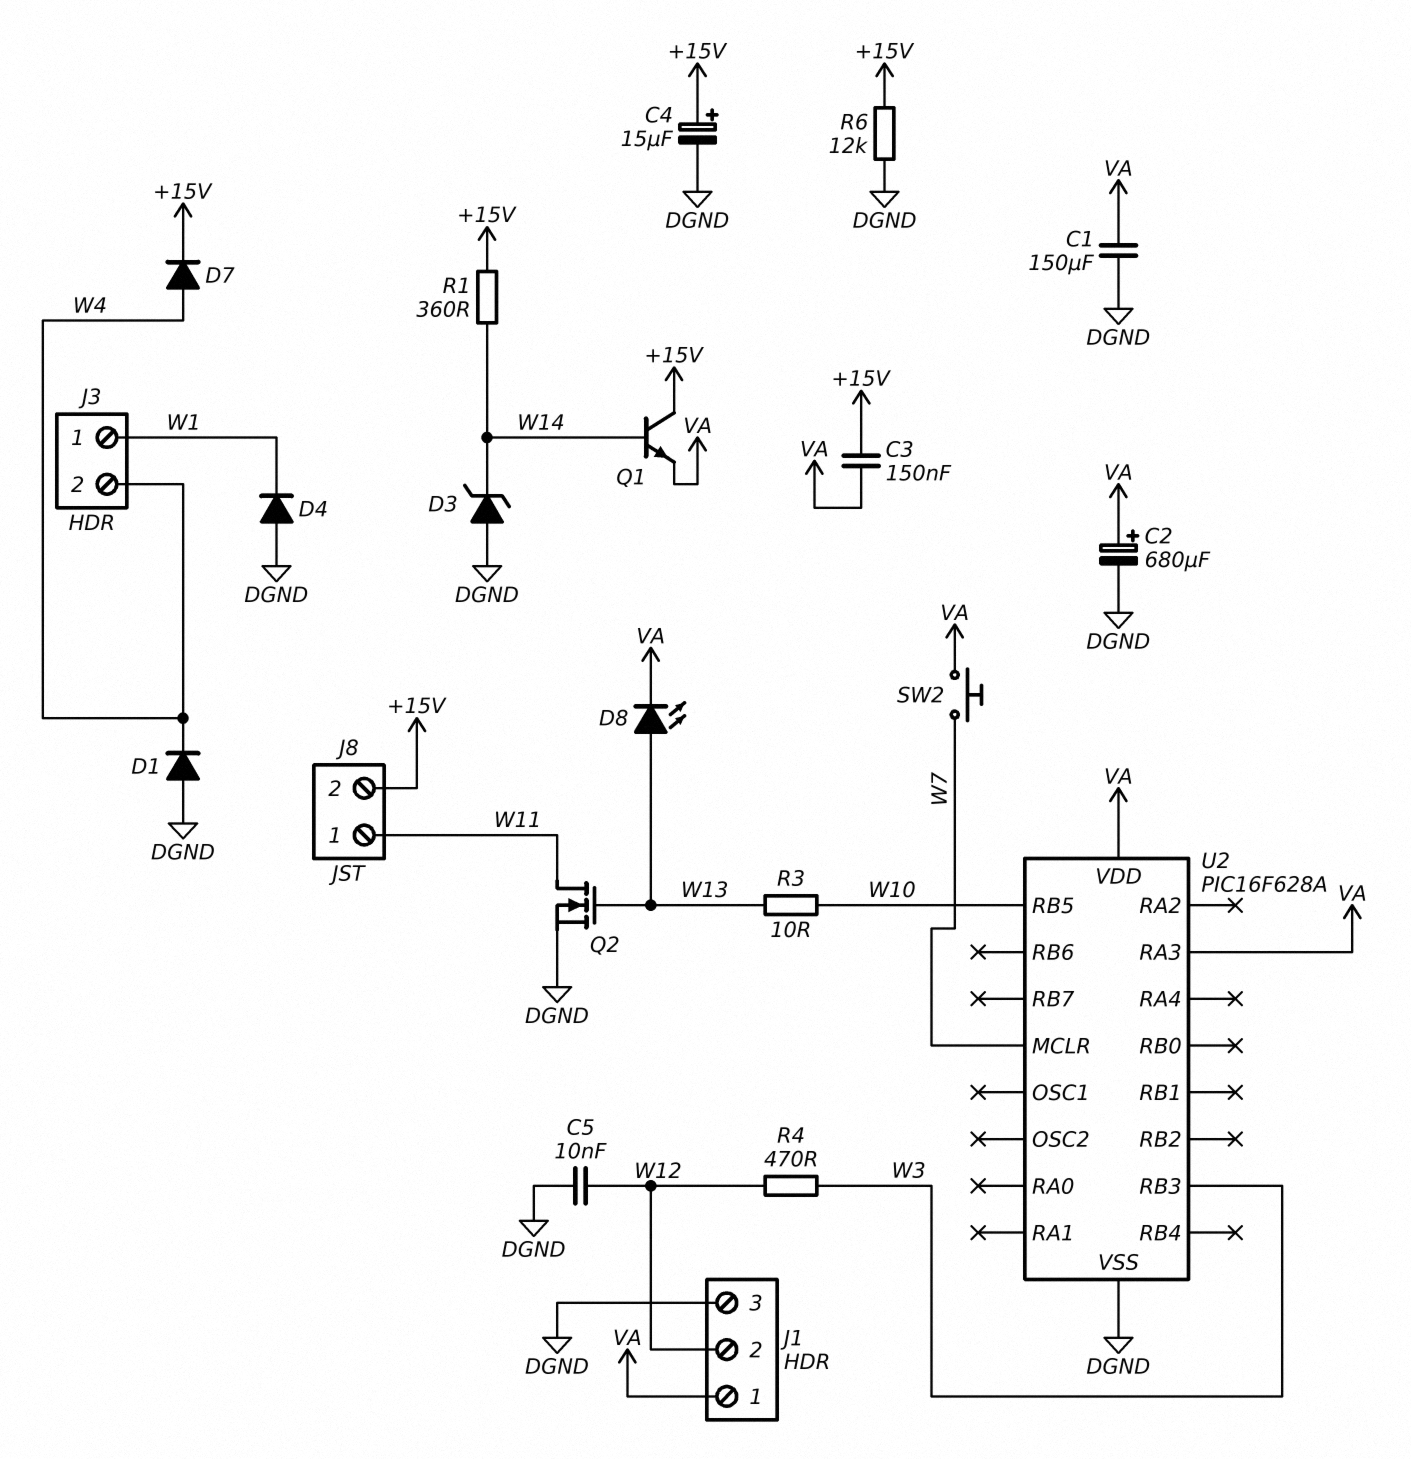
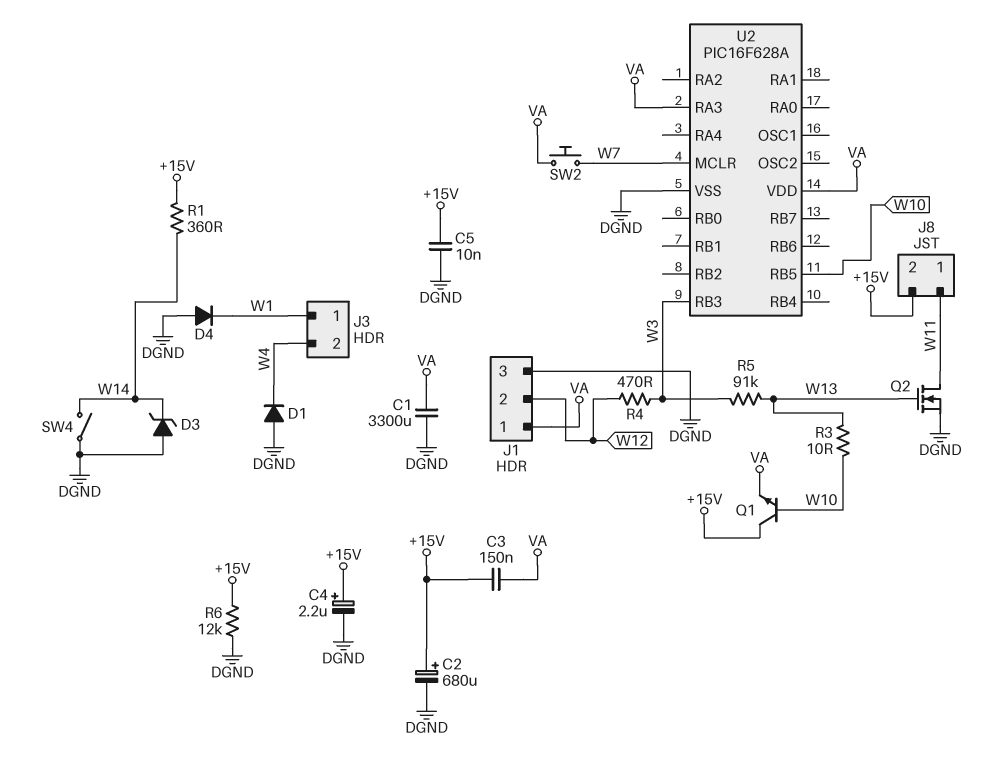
C1: 150uF (DGND, VA) -> 3300uF (DGND, VA)
C2: 680uF (plus VA, minus DGND) -> 680uF (plus +15V, minus DGND)
C4: 15uF (plus +15V, minus DGND) -> 2.2uF (plus +15V, minus DGND)
C5: 10nF (DGND, W12) -> 10nF (+15V, DGND)
D7: diode (A W4, K +15V) -> none
D8: LED (A W13, K VA) -> none
Q1: NPN (B W14, C +15V, E VA) -> NPN (B W10, C +15V, E VA)
R5: none -> 91k (W3, W13)
SW4: none -> switch (DGND, W14)

